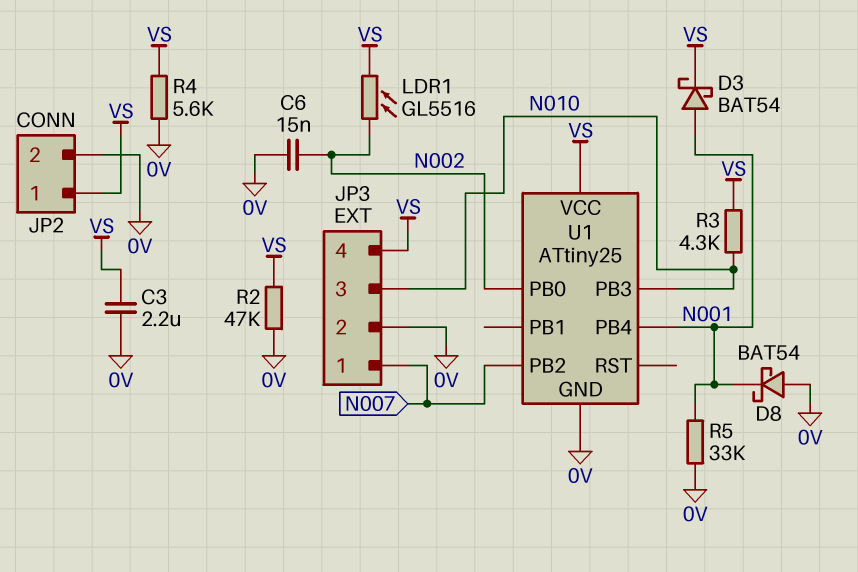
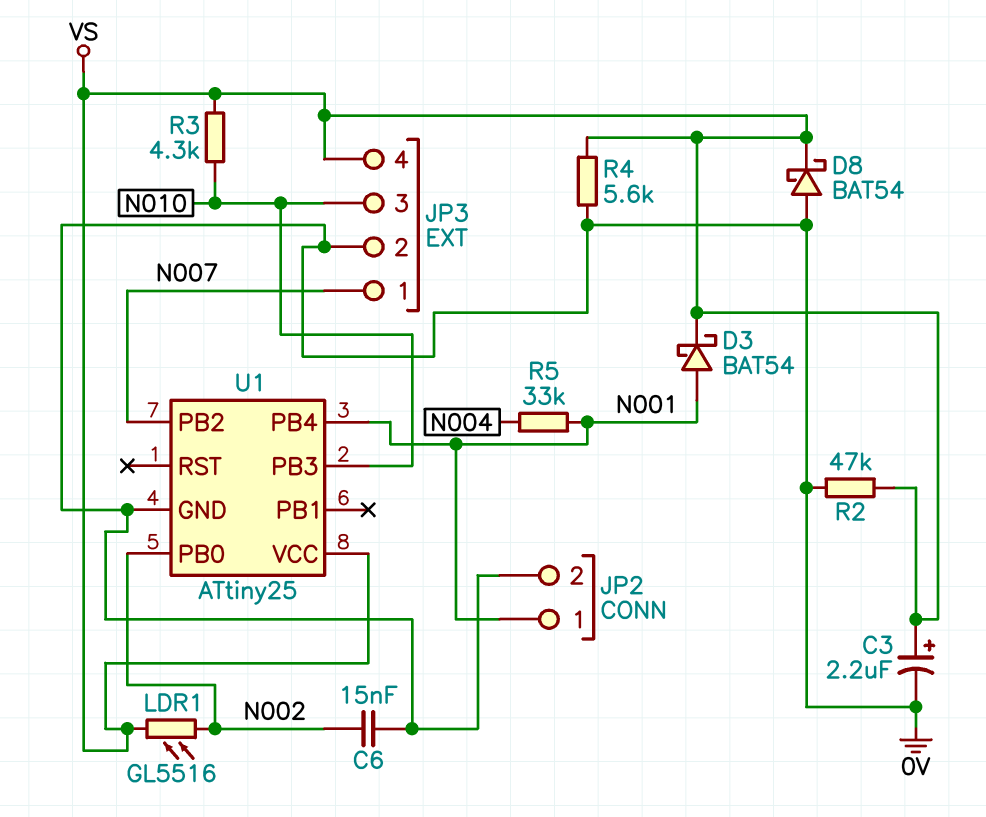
C3: 2.2uF (0V, VS) -> 2.2uF (plus VS, minus 0V)
D8: schottky BAT54 (A 0V, K N001) -> schottky BAT54 (A 0V, K VS)
JP2 pin 1: VS -> N001
R5: 33k (0V, N001) -> 33k (N001, N004)

